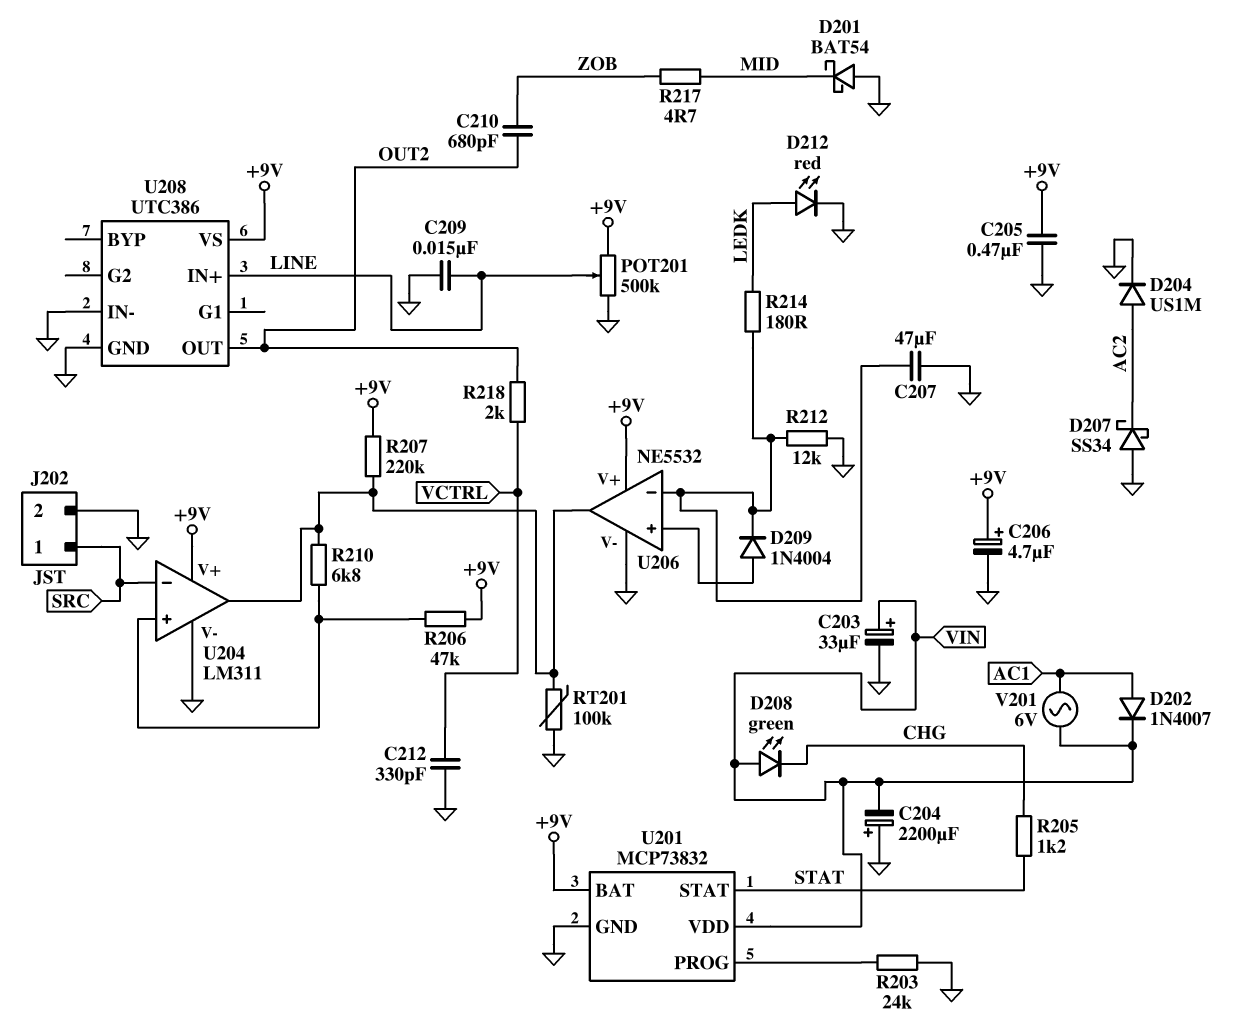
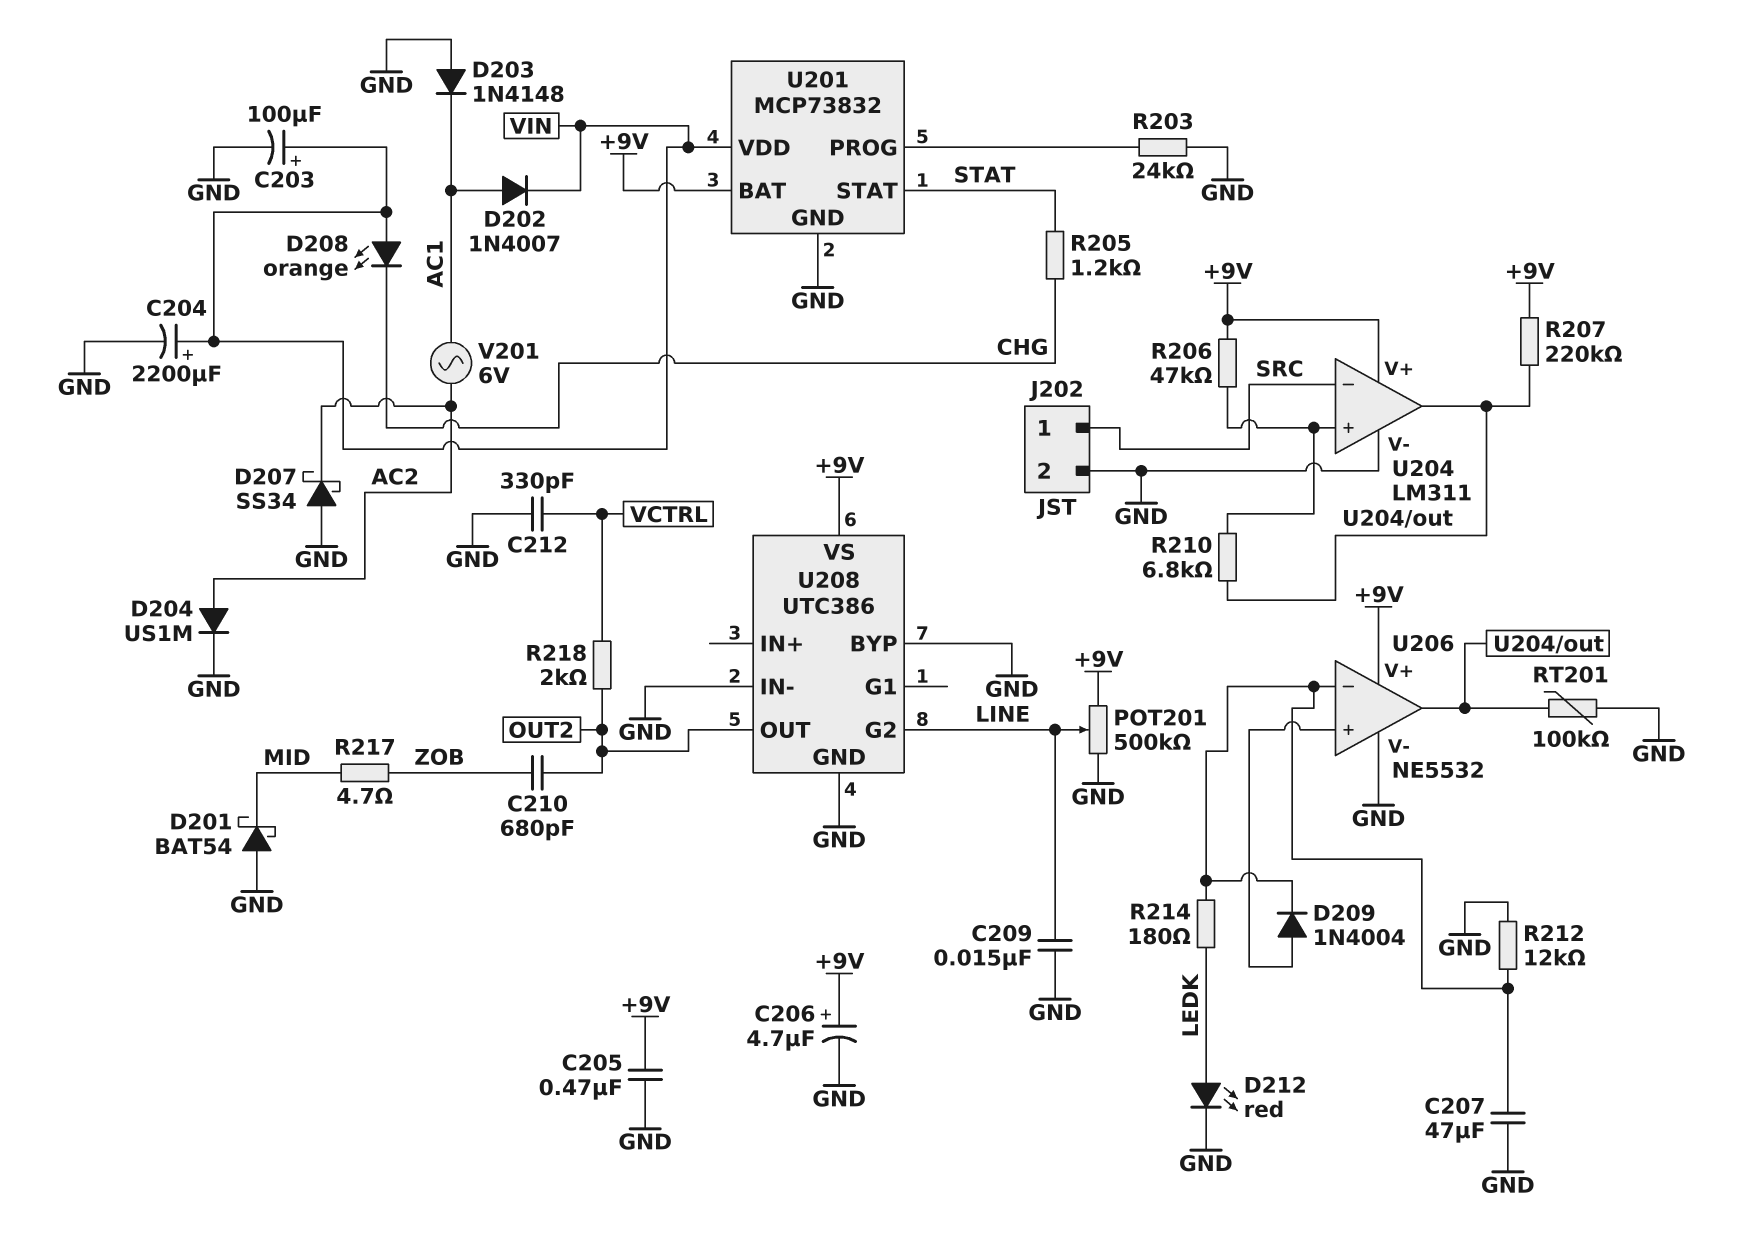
C203: 33uF (plus VIN, minus GND) -> 100uF (plus VIN, minus GND)
C204: 2200uF (plus GND, minus VIN) -> 2200uF (plus VIN, minus GND)
D203: none -> diode 1N4148 (A GND, K AC1)
D208: LED green (A VIN, K CHG) -> LED orange (A VIN, K CHG)
U208 pin BYP: none -> GND
U208 pin G2: none -> LINE
U208 pin IN+: LINE -> none
V201: AC 6V (AC1, VIN) -> AC 6V (AC1, AC2)

